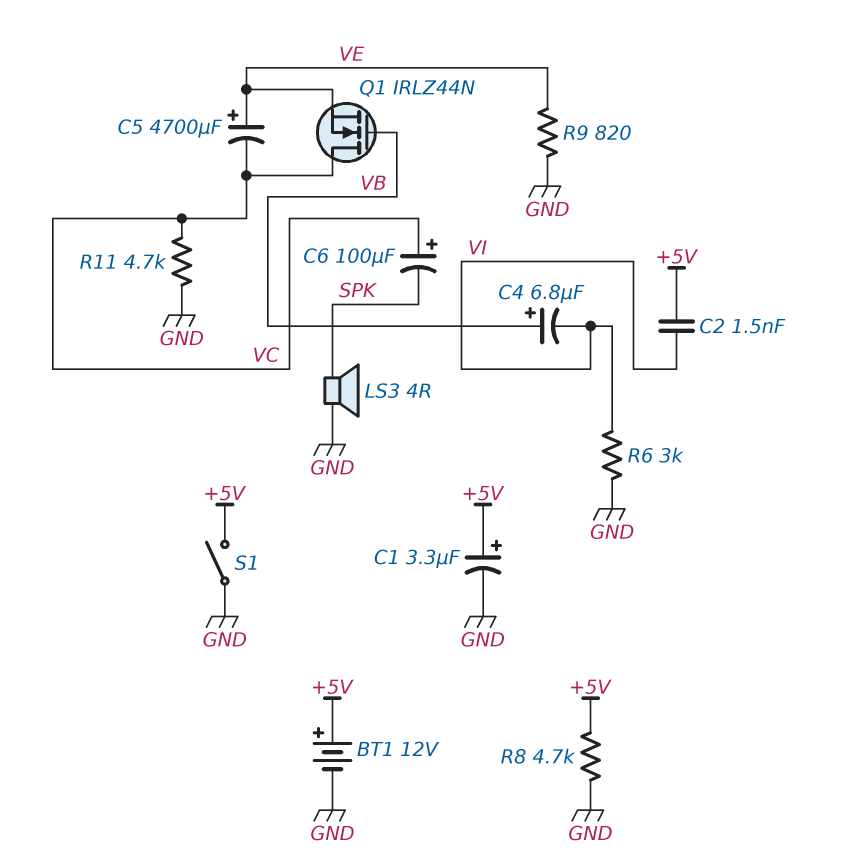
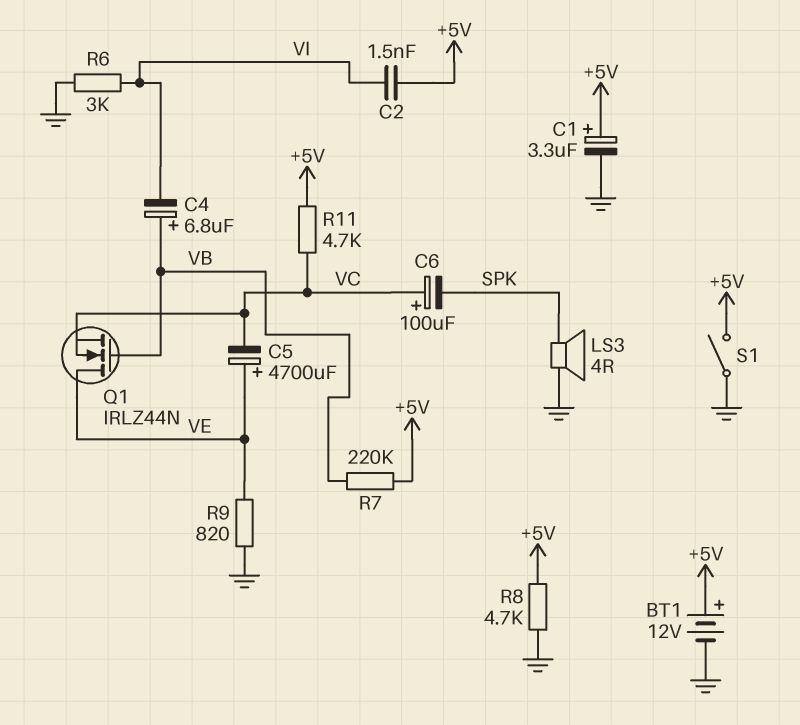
Q1: NMOS IRLZ44N (G VB, D VC, S VE) -> NMOS IRLZ44N (G VB, D VE, S VC)
R7: none -> 220k (+5V, VB)
R11: 4.7k (GND, VC) -> 4.7k (+5V, VC)

